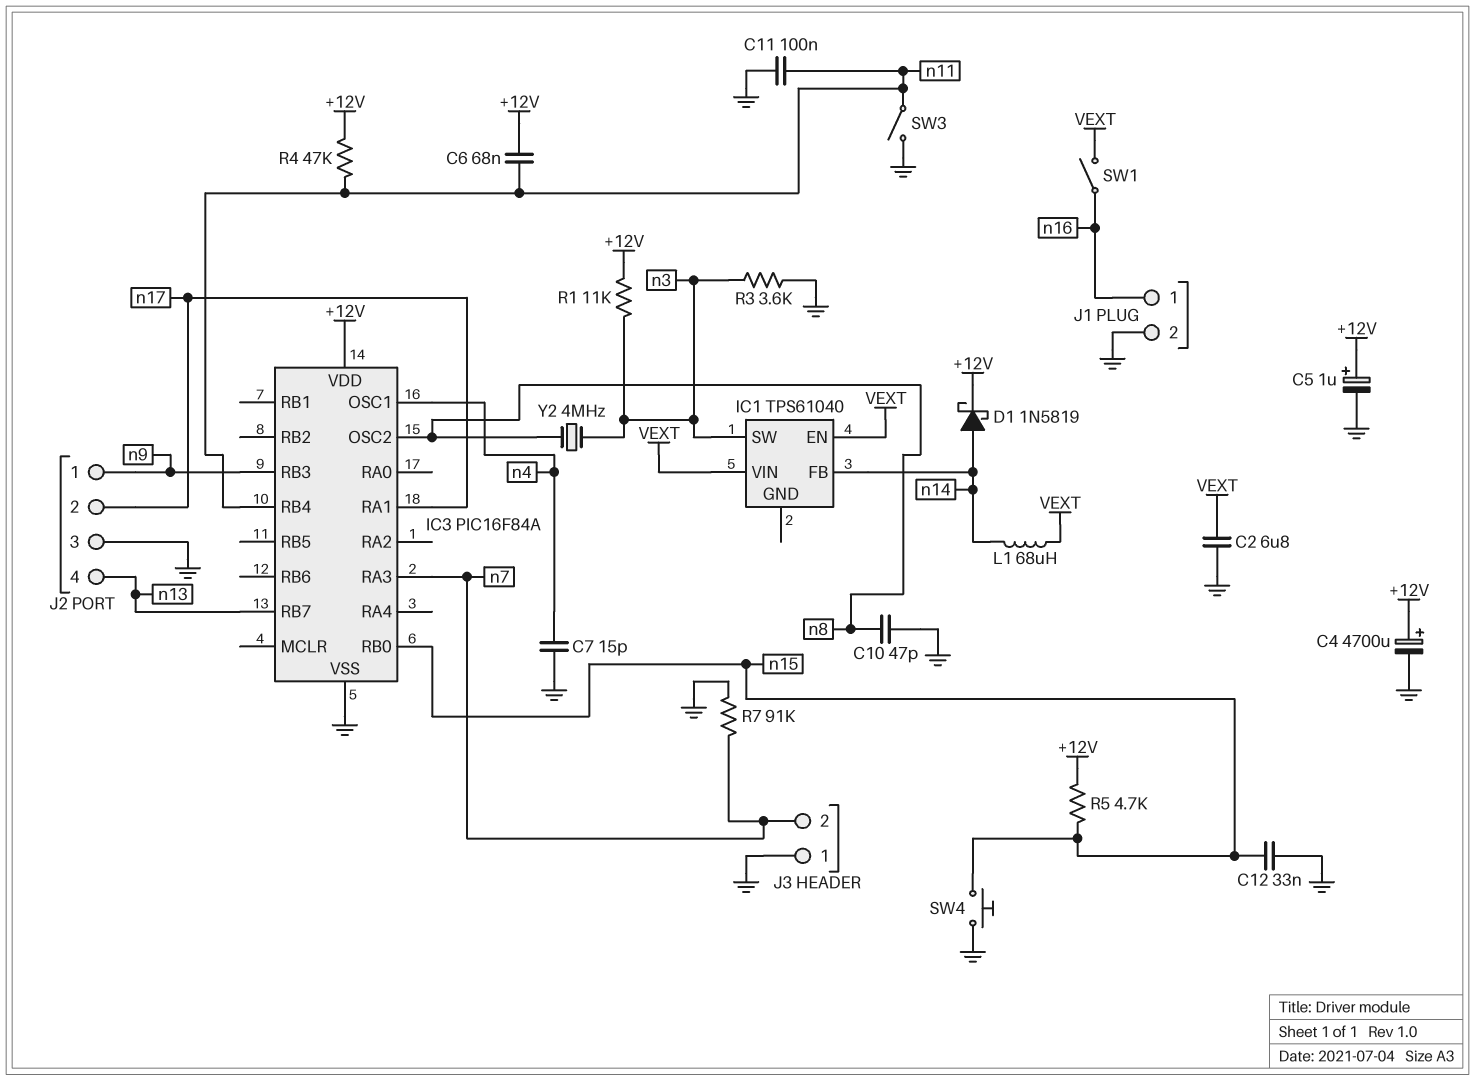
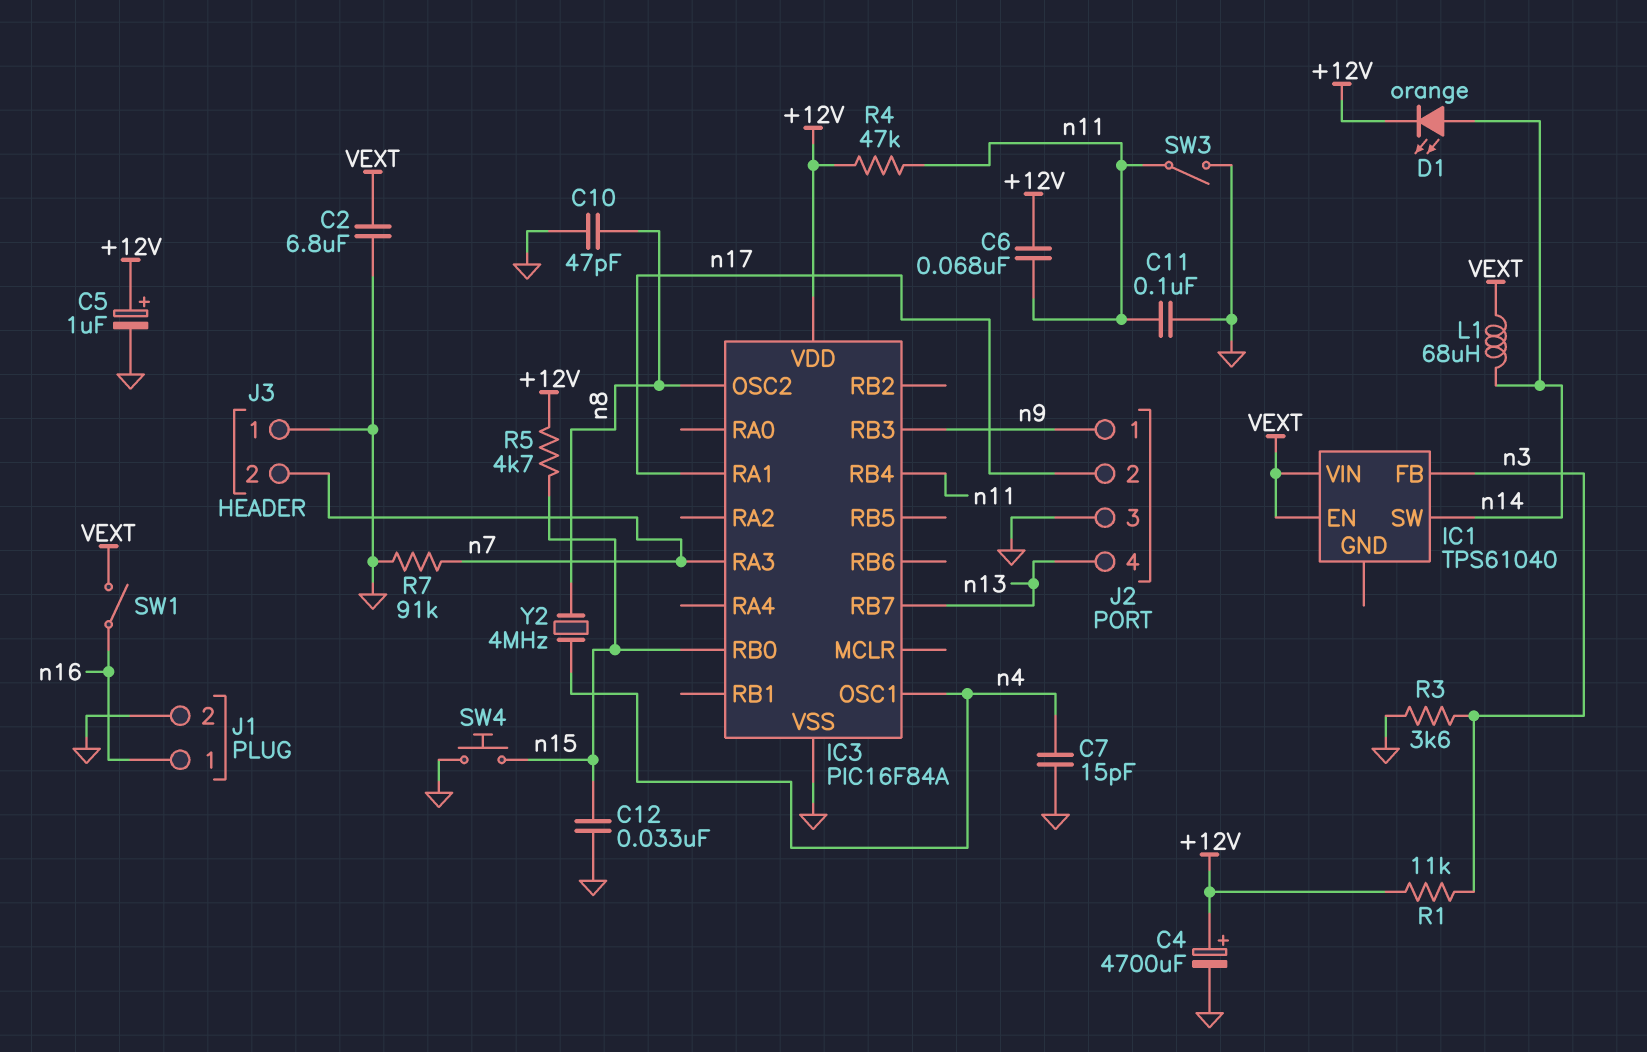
D1: schottky 1N5819 (A n14, K +12V) -> LED orange (A n14, K +12V)
IC1 pin FB: n14 -> n3
IC1 pin SW: n3 -> n14
Y2: 4MHz (n3, n8) -> 4MHz (n4, n8)

